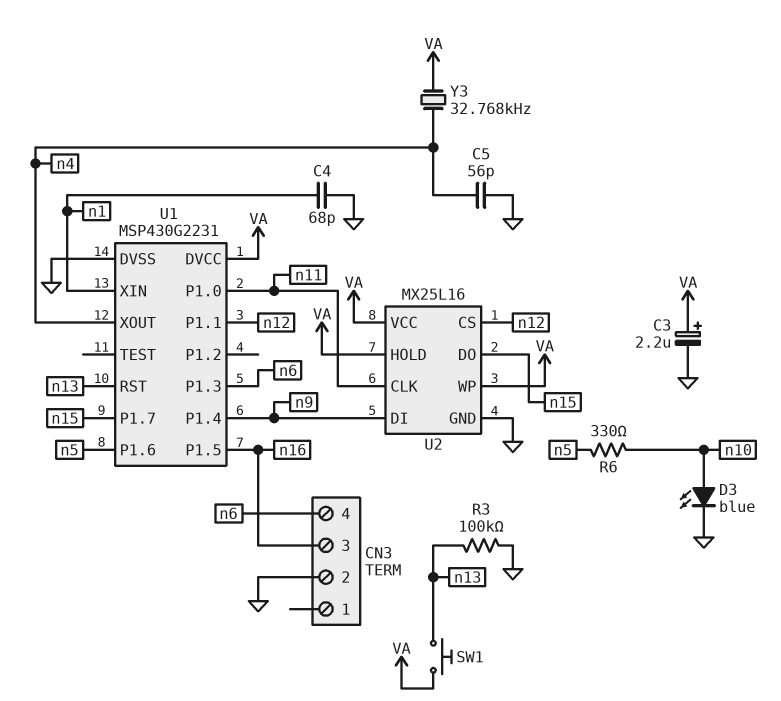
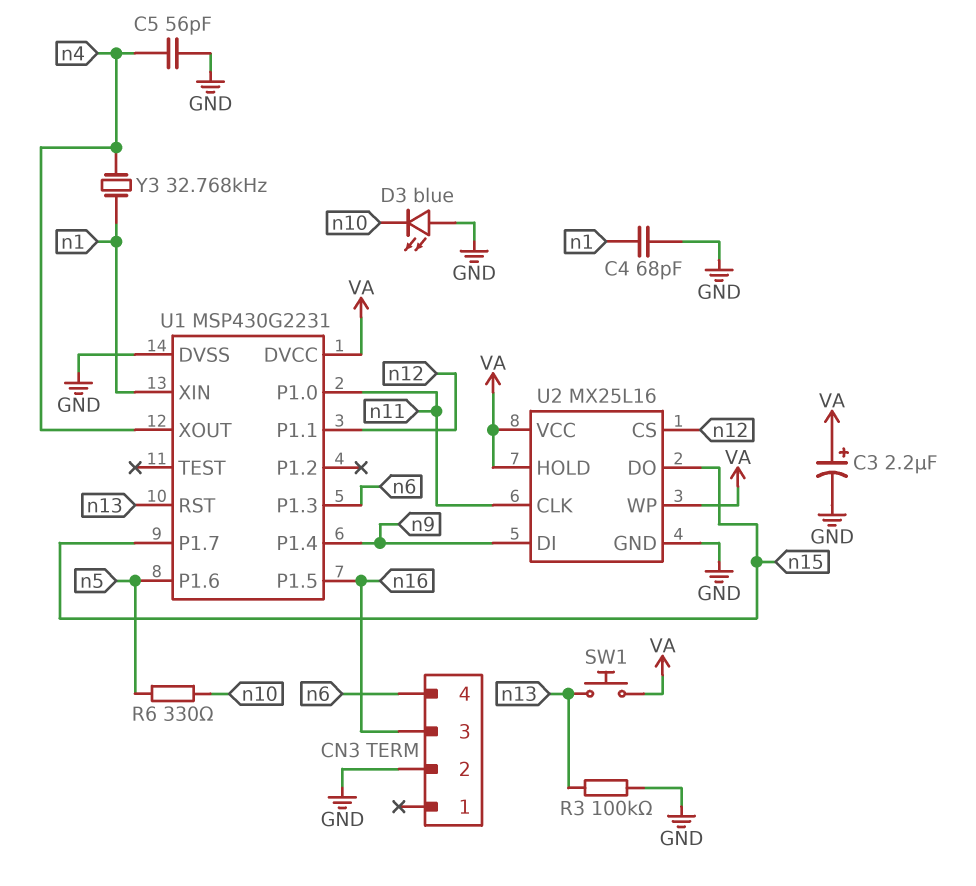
D3: LED blue (A n10, K GND) -> LED blue (A GND, K n10)
Y3: 32.768kHz (VA, n4) -> 32.768kHz (n1, n4)

